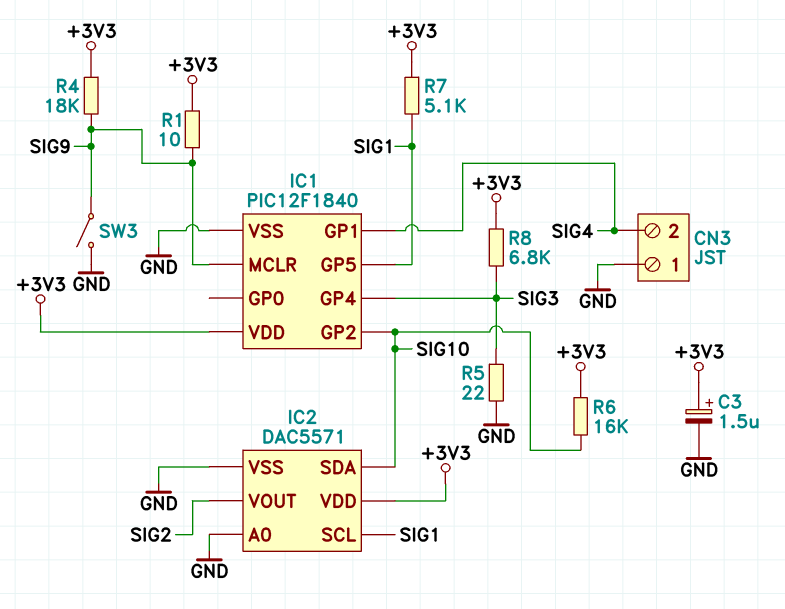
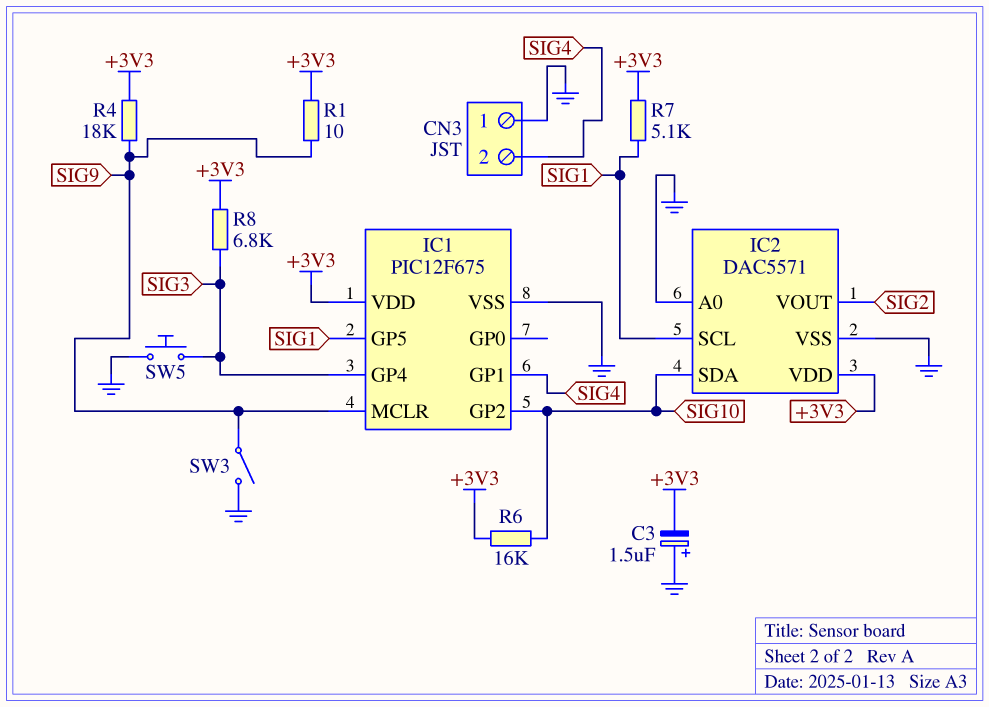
C3: 1.5uF (plus +3V3, minus GND) -> 1.5uF (plus GND, minus +3V3)
IC1: PIC12F1840 -> PIC12F675
R5: 22 (GND, SIG3) -> none
SW5: none -> button (GND, SIG3)

